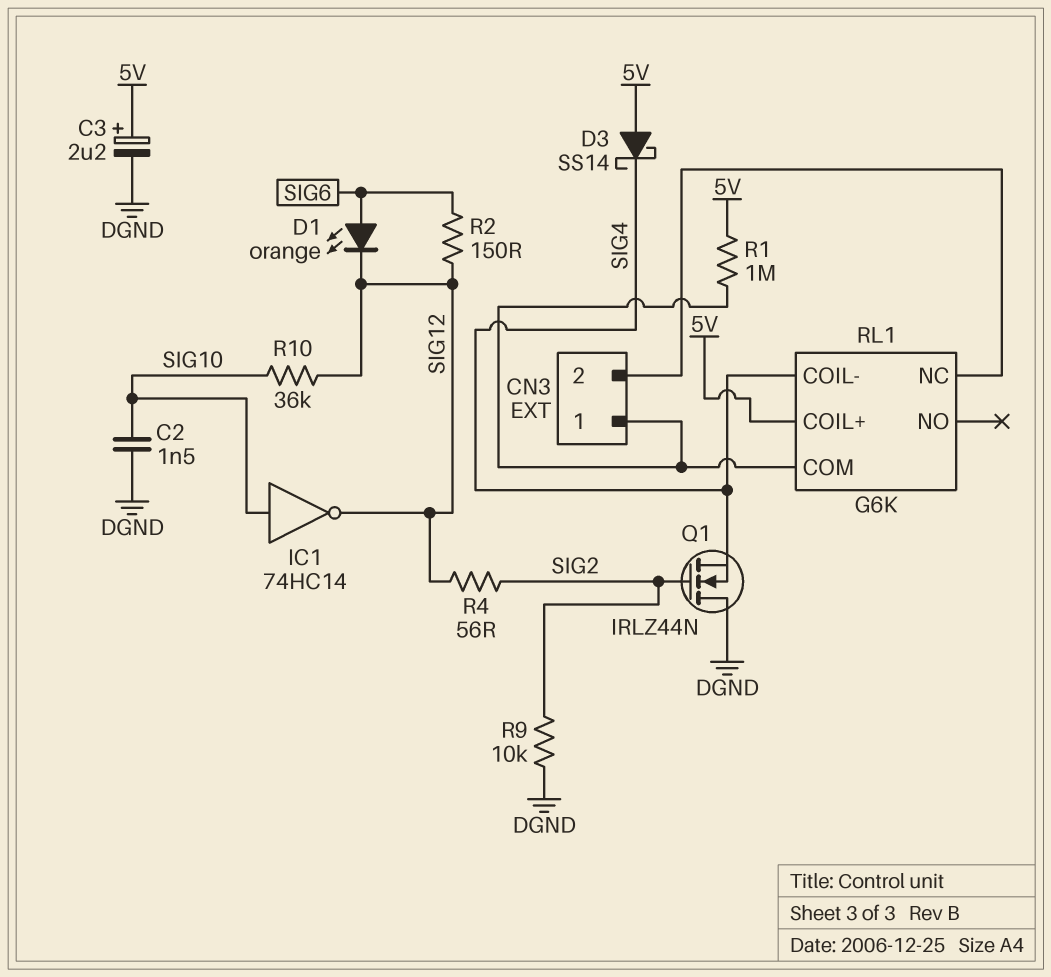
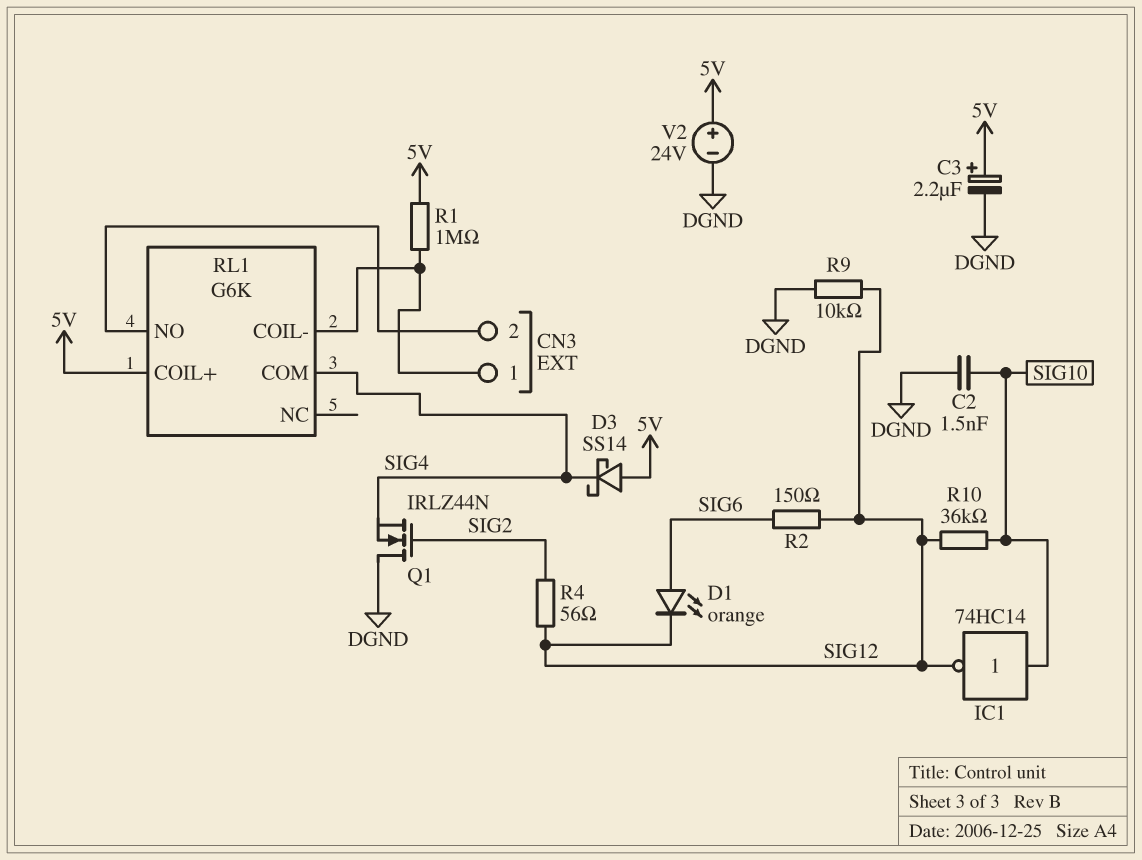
R9: 10k (DGND, SIG2) -> 10k (DGND, SIG12)
RL1 pin COIL-: SIG4 -> CN3/1
RL1 pin COM: CN3/1 -> SIG4
RL1 pin NC: CN3/2 -> none
RL1 pin NO: none -> CN3/2
V2: none -> 24V (plus 5V, minus DGND)

